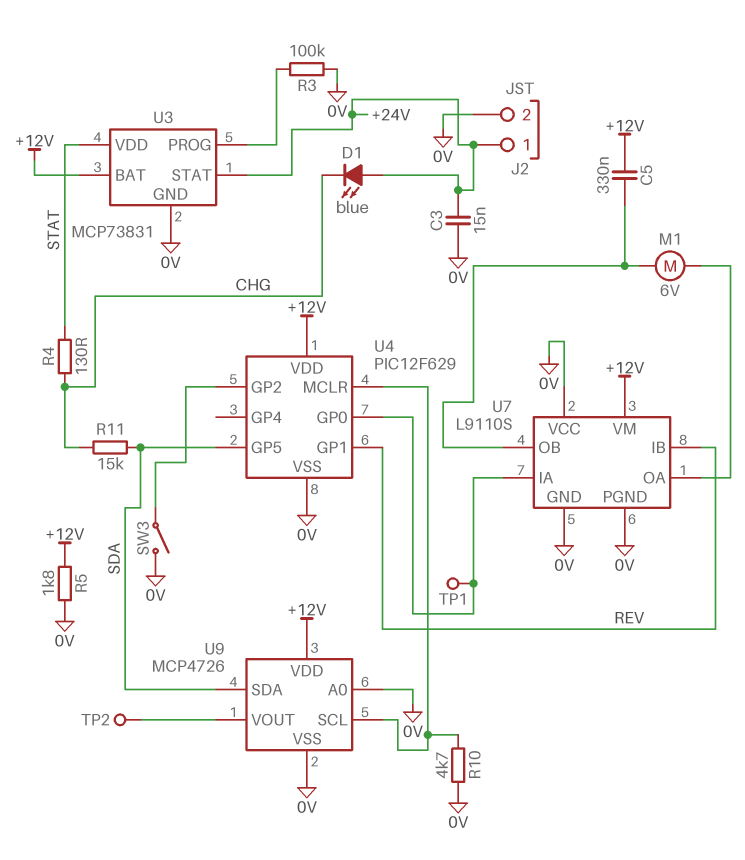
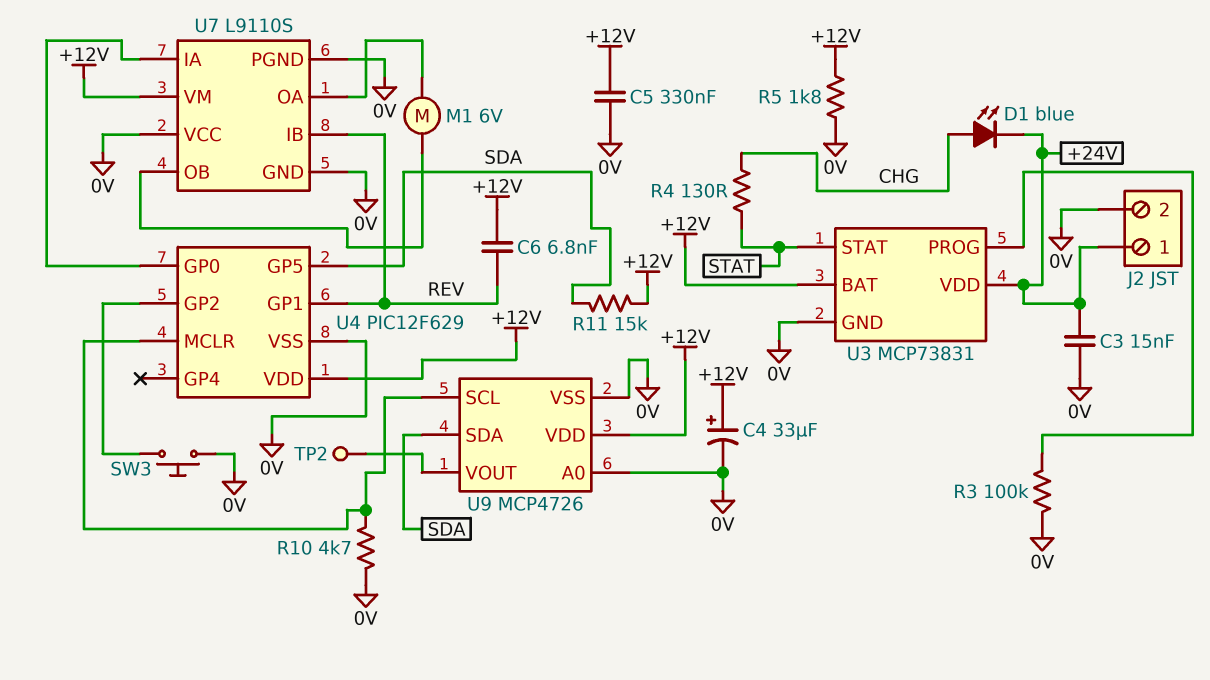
C4: none -> 33uF (plus +12V, minus 0V)
C5: 330nF (+12V, U7/OB) -> 330nF (+12V, 0V)
C6: none -> 6.8nF (+12V, REV)
D1: LED blue (A +24V, K CHG) -> LED blue (A CHG, K +24V)
R11: 15k (CHG, SDA) -> 15k (+12V, SDA)
SW3: switch (0V, U4/GP2) -> button (0V, U4/GP2)
TP1: test point (U4/GP0) -> none
U3 pin STAT: +24V -> STAT
U3 pin VDD: STAT -> +24V

